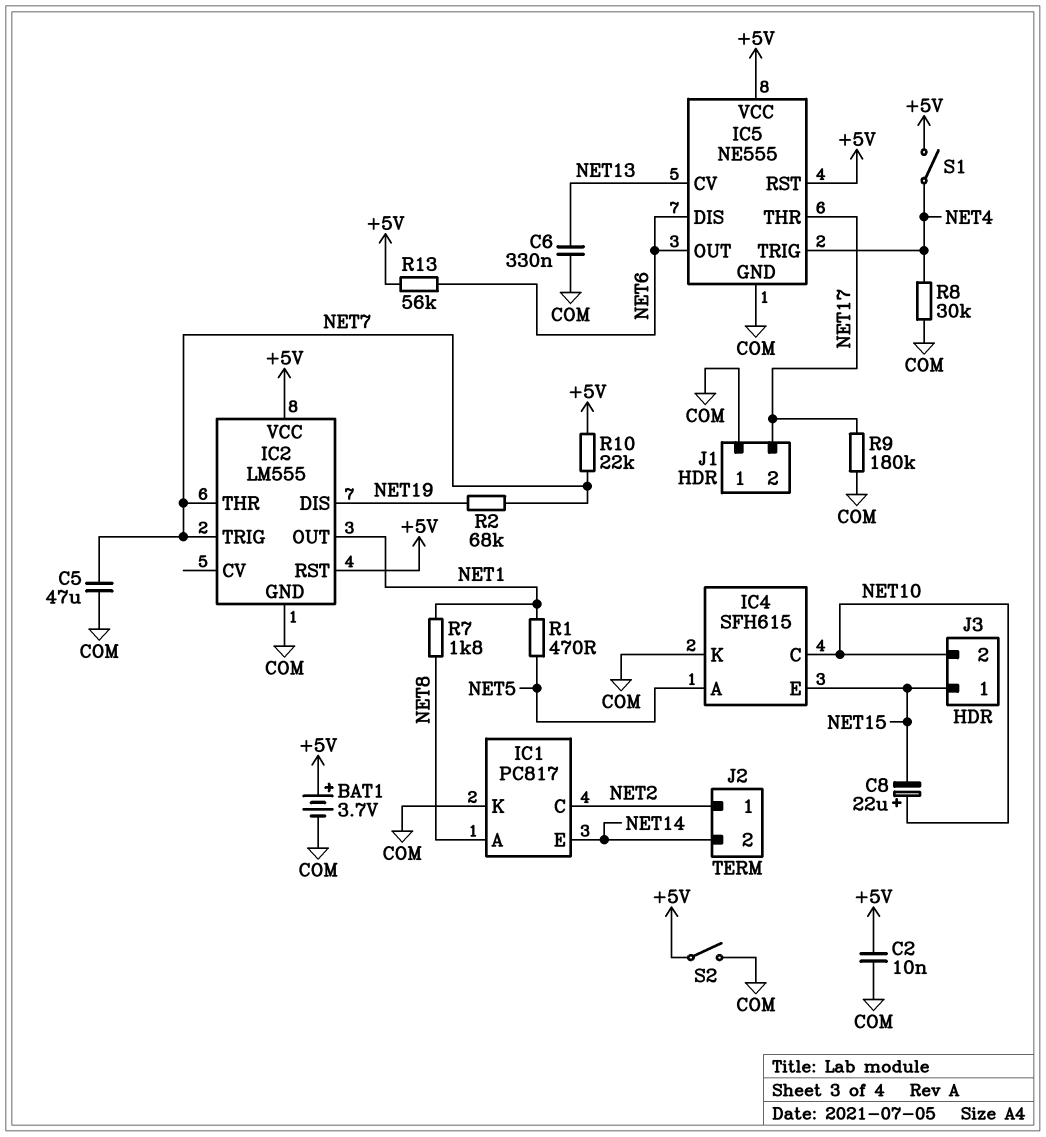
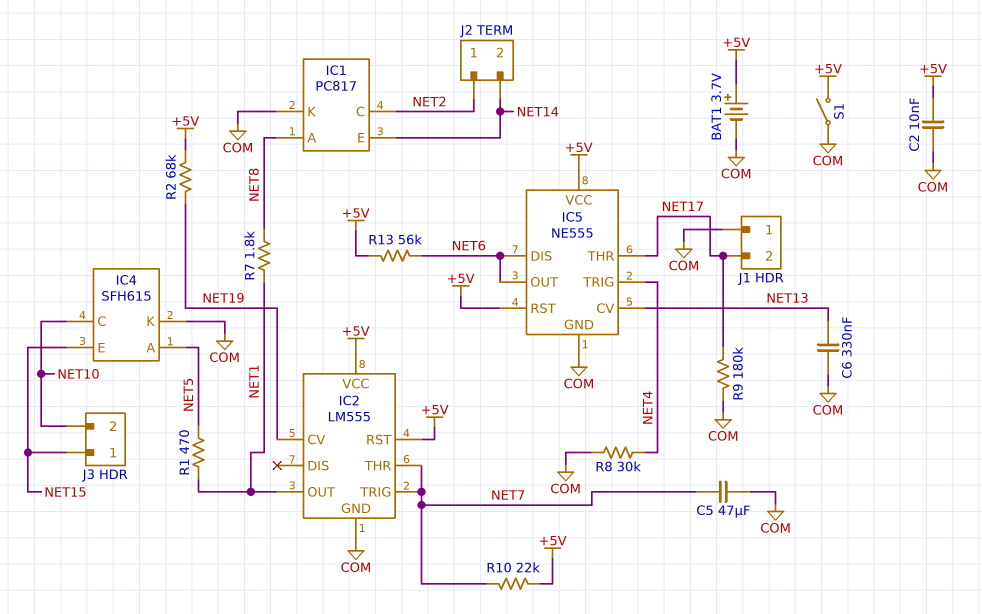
C8: 22uF (plus NET10, minus NET15) -> none
IC2 pin CV: none -> NET19
IC2 pin DIS: NET19 -> none
R2: 68k (NET7, NET19) -> 68k (+5V, NET19)
S1: switch (+5V, NET4) -> switch (+5V, COM)
S2: switch (+5V, COM) -> none

